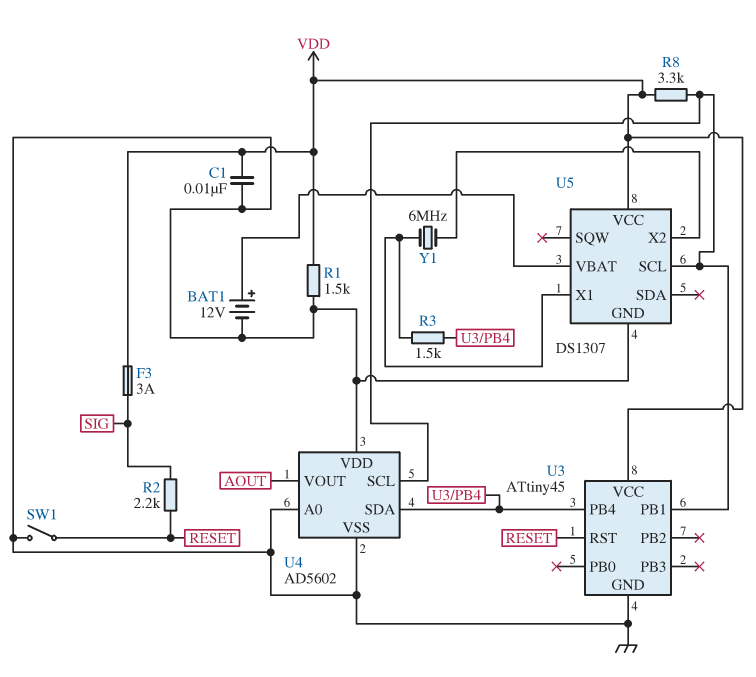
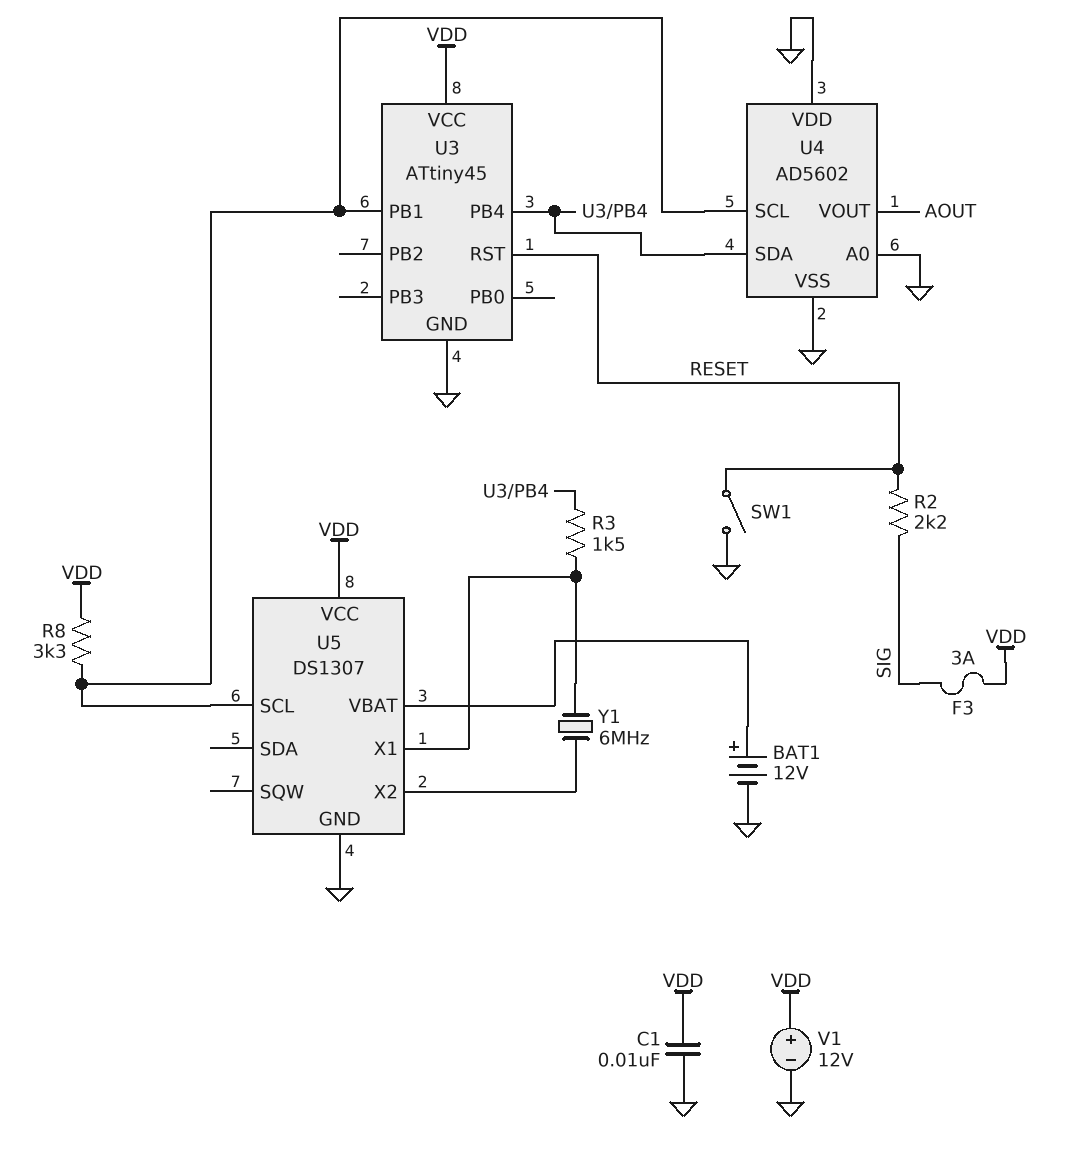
R1: 1.5k (GND, VDD) -> none
V1: none -> 12V (plus VDD, minus GND)

